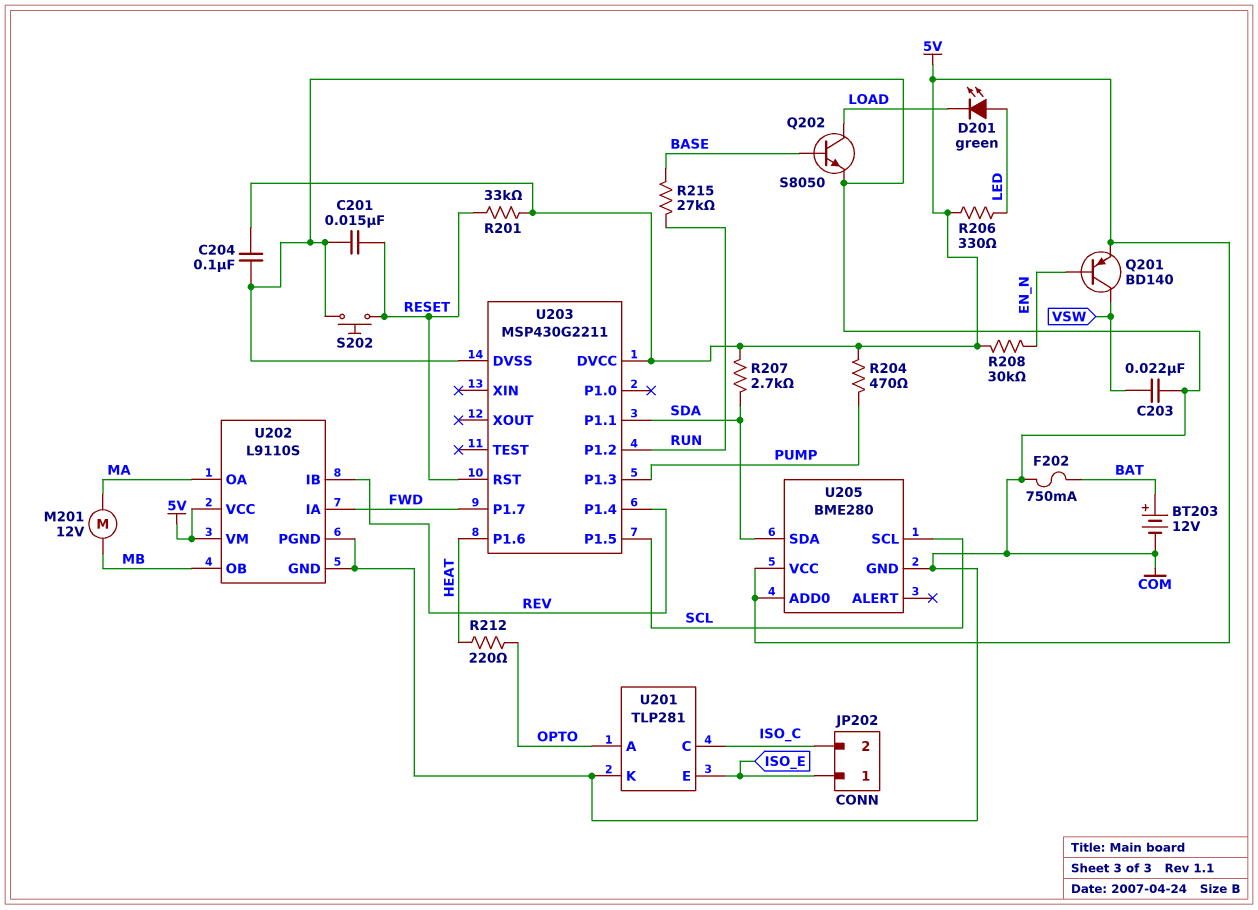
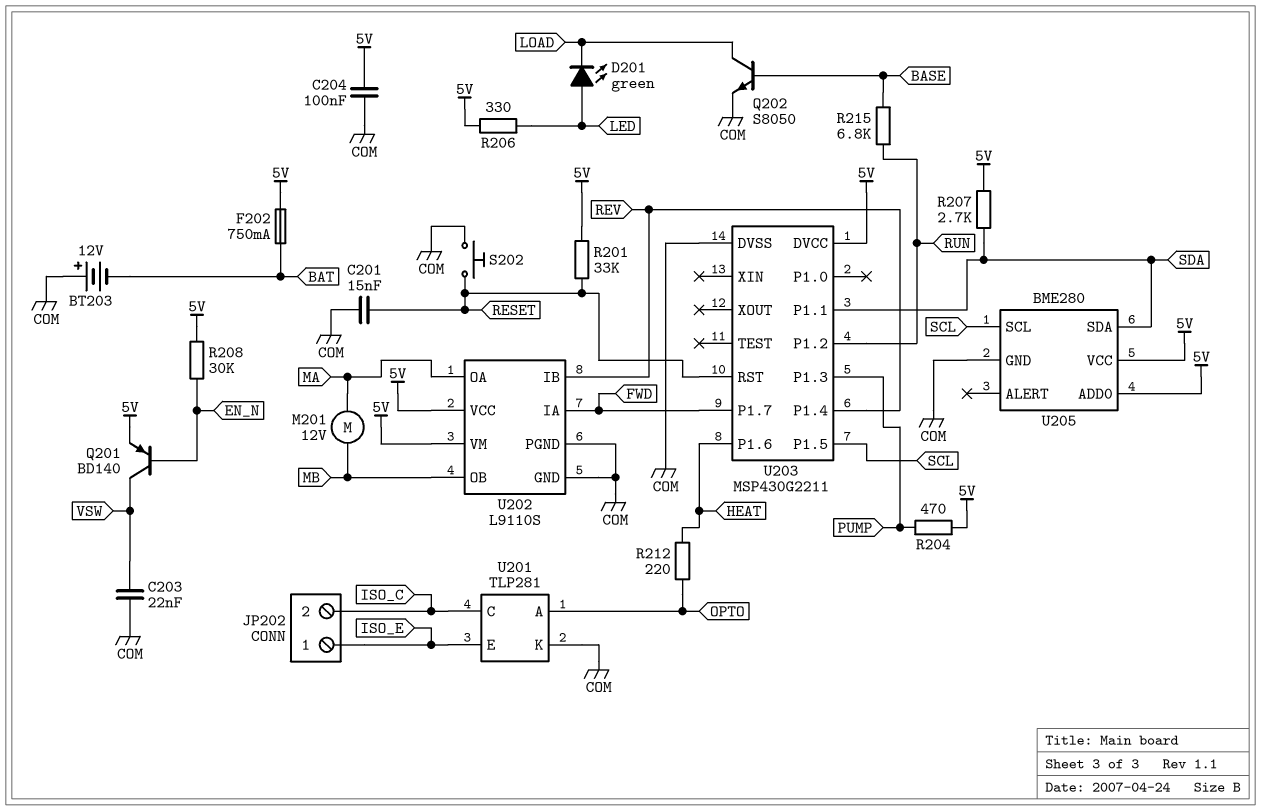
BT203: 12V (plus BAT, minus COM) -> 12V (plus COM, minus BAT)
F202: 750mA (BAT, COM) -> 750mA (5V, BAT)
R215: 27k (BASE, RUN) -> 6.8k (BASE, RUN)

